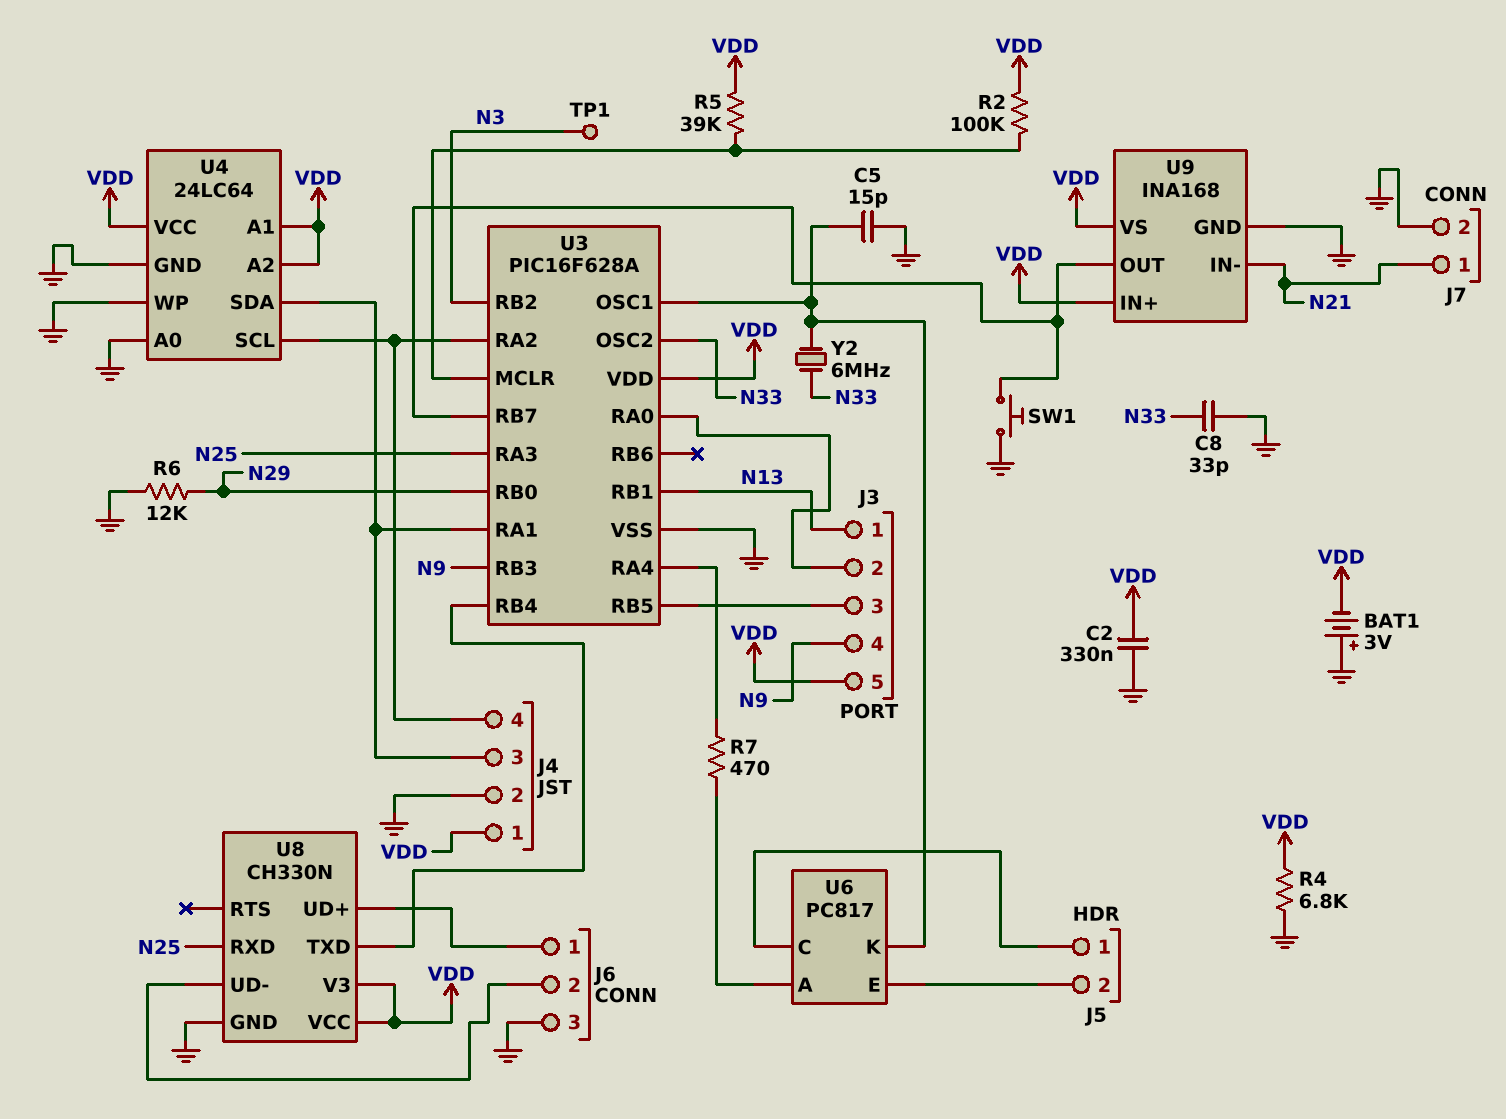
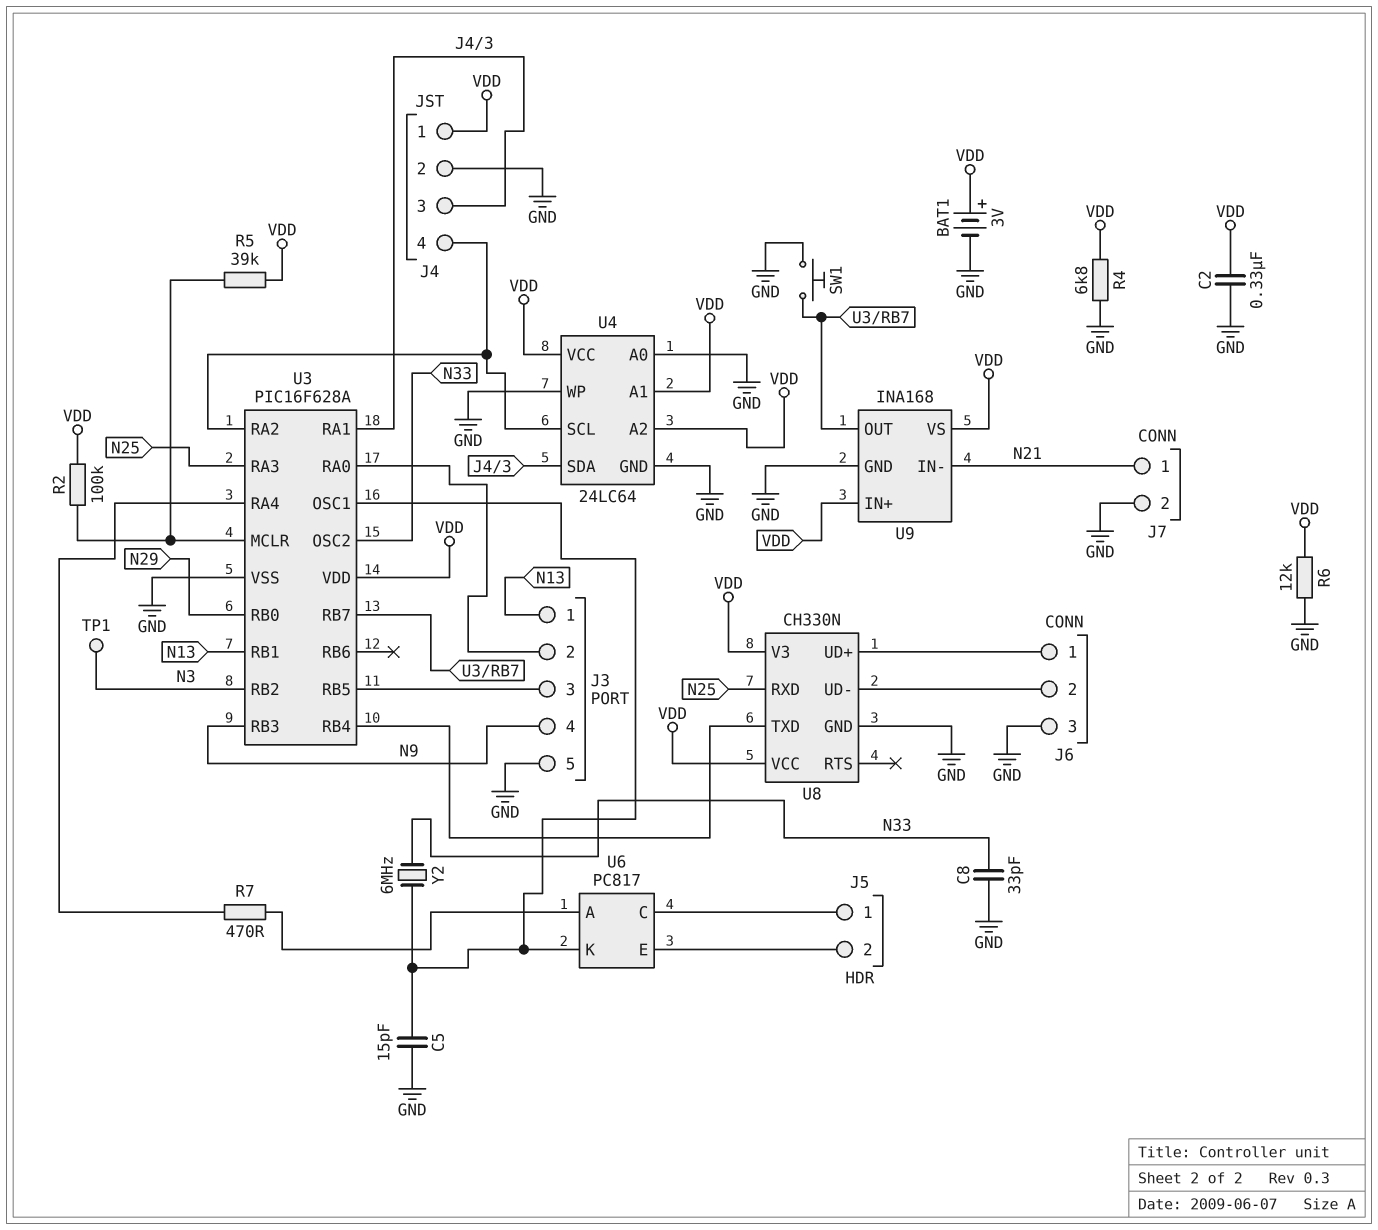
BAT1: 3V (plus GND, minus VDD) -> 3V (plus VDD, minus GND)
J3 pin 5: VDD -> GND
R6: 12k (GND, N29) -> 12k (GND, VDD)

